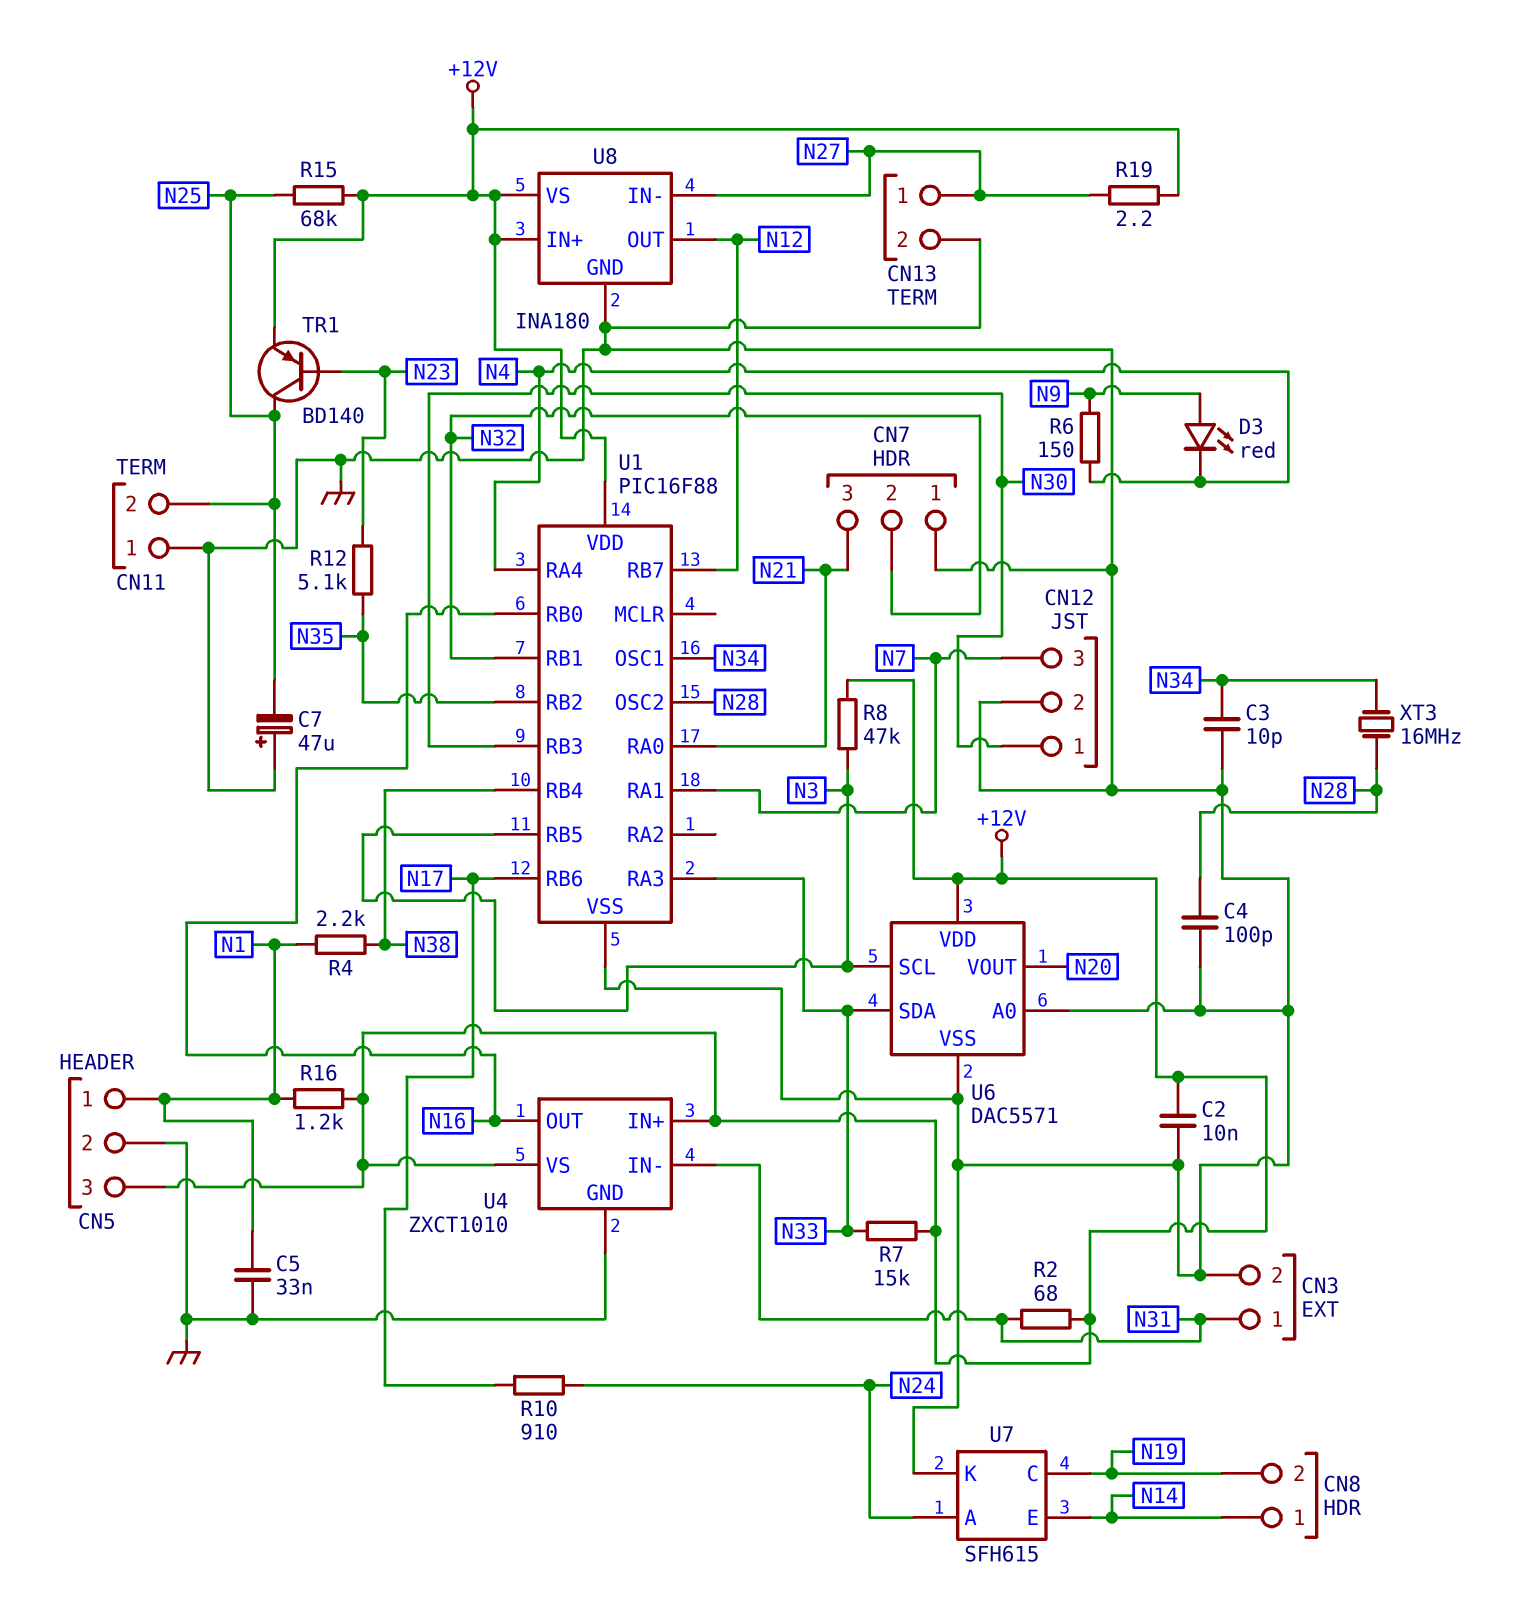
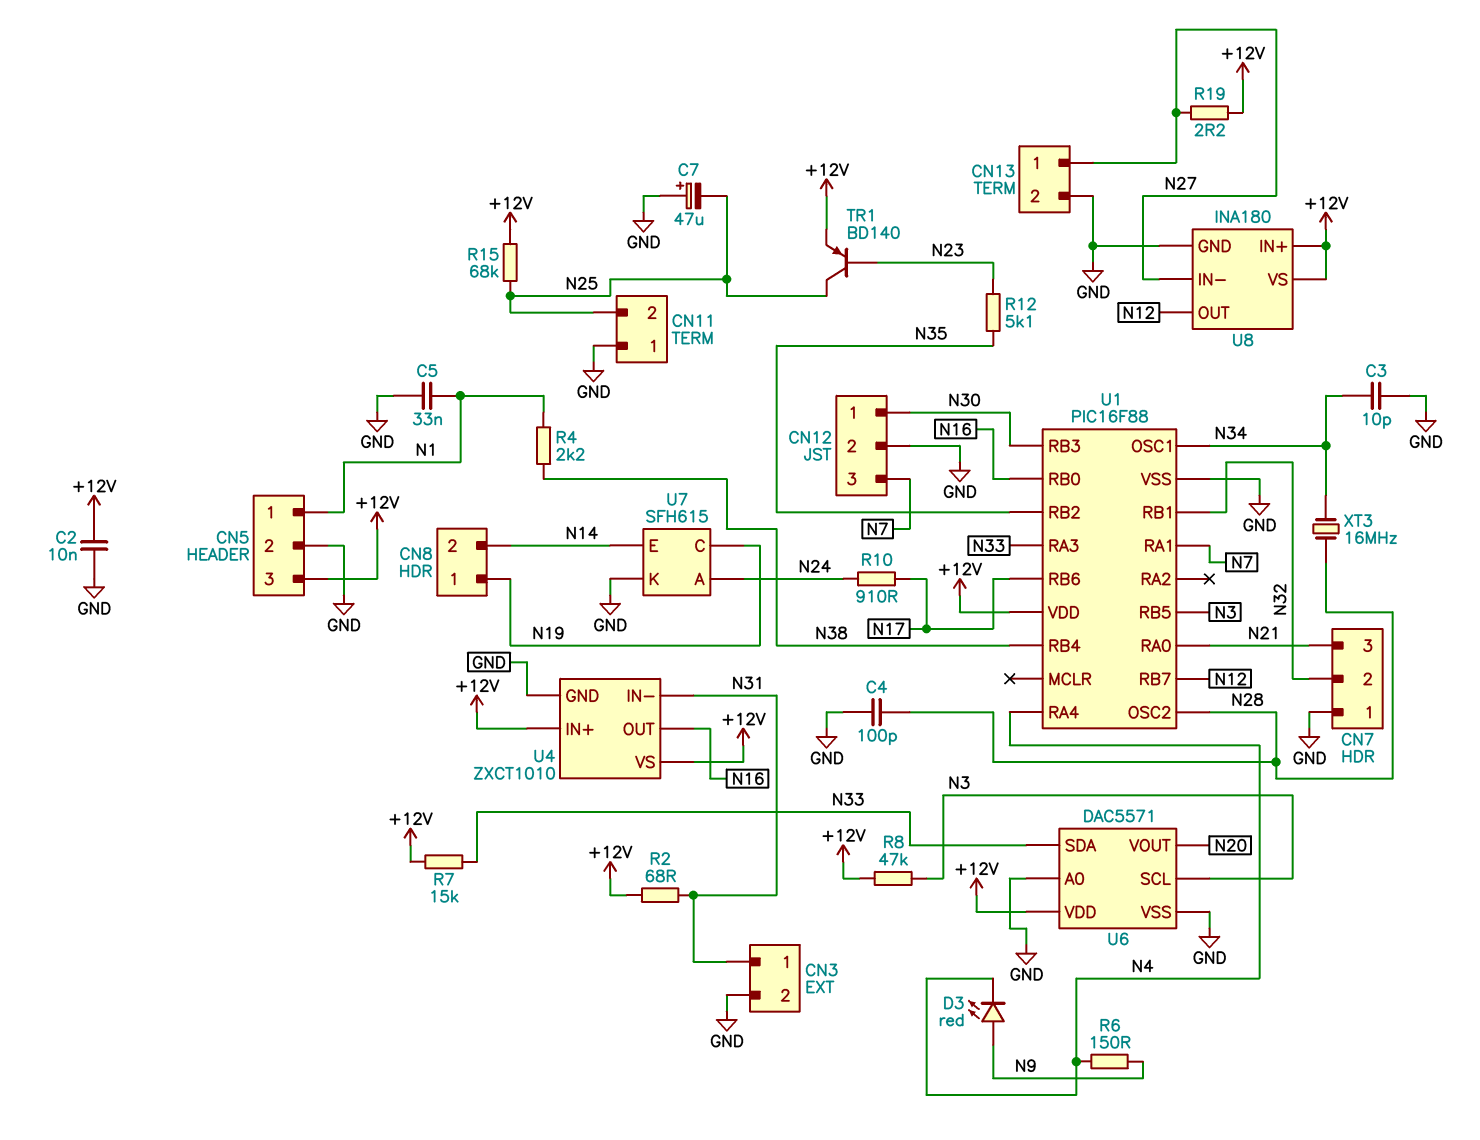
CN8 pin 1: N14 -> N19
CN8 pin 2: N19 -> N14
R16: 1.2k (+12V, N1) -> none

